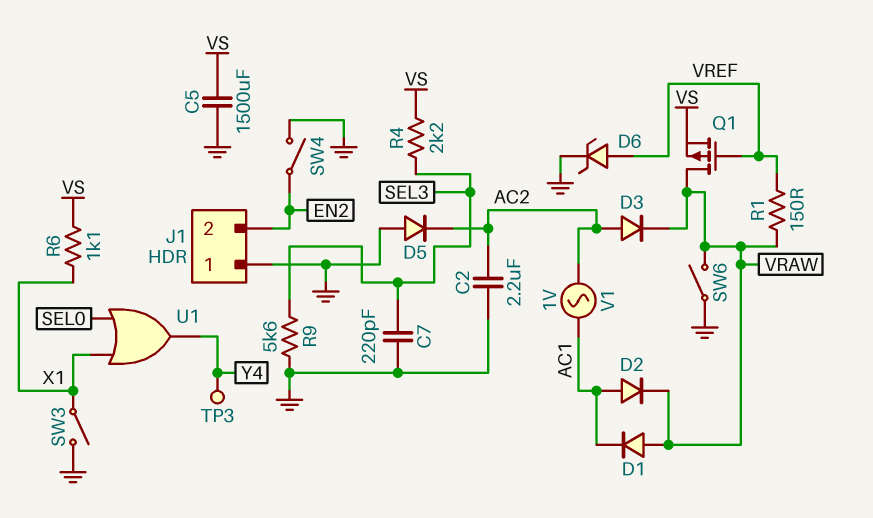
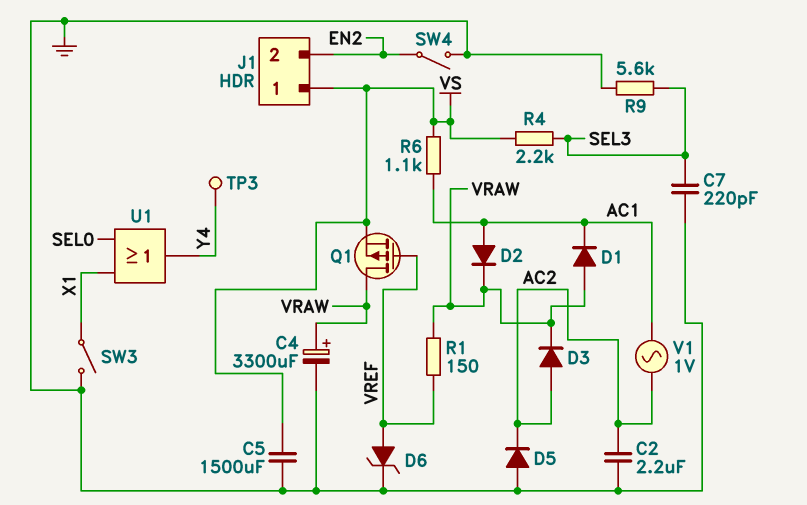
C4: none -> 3300uF (plus VRAW, minus GND)
J1 pin 1: GND -> VS
R6: 1.1k (VS, X1) -> 1.1k (AC1, VS)
SW6: switch (GND, VRAW) -> none

